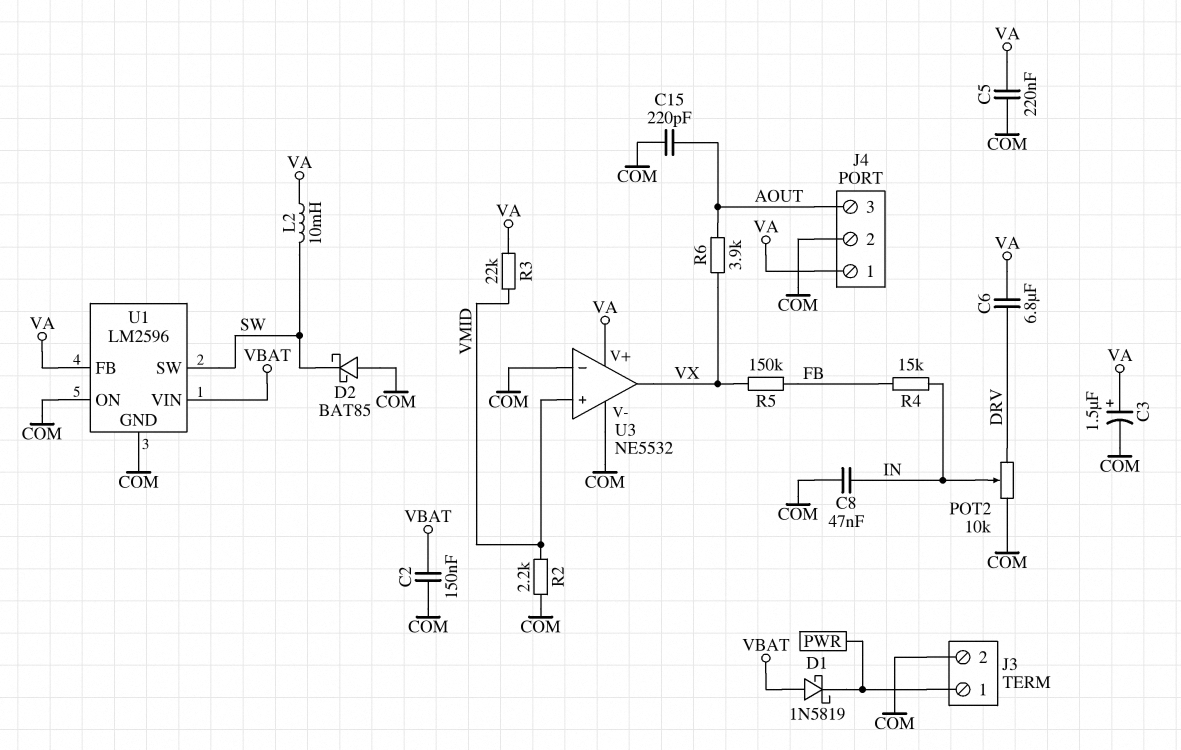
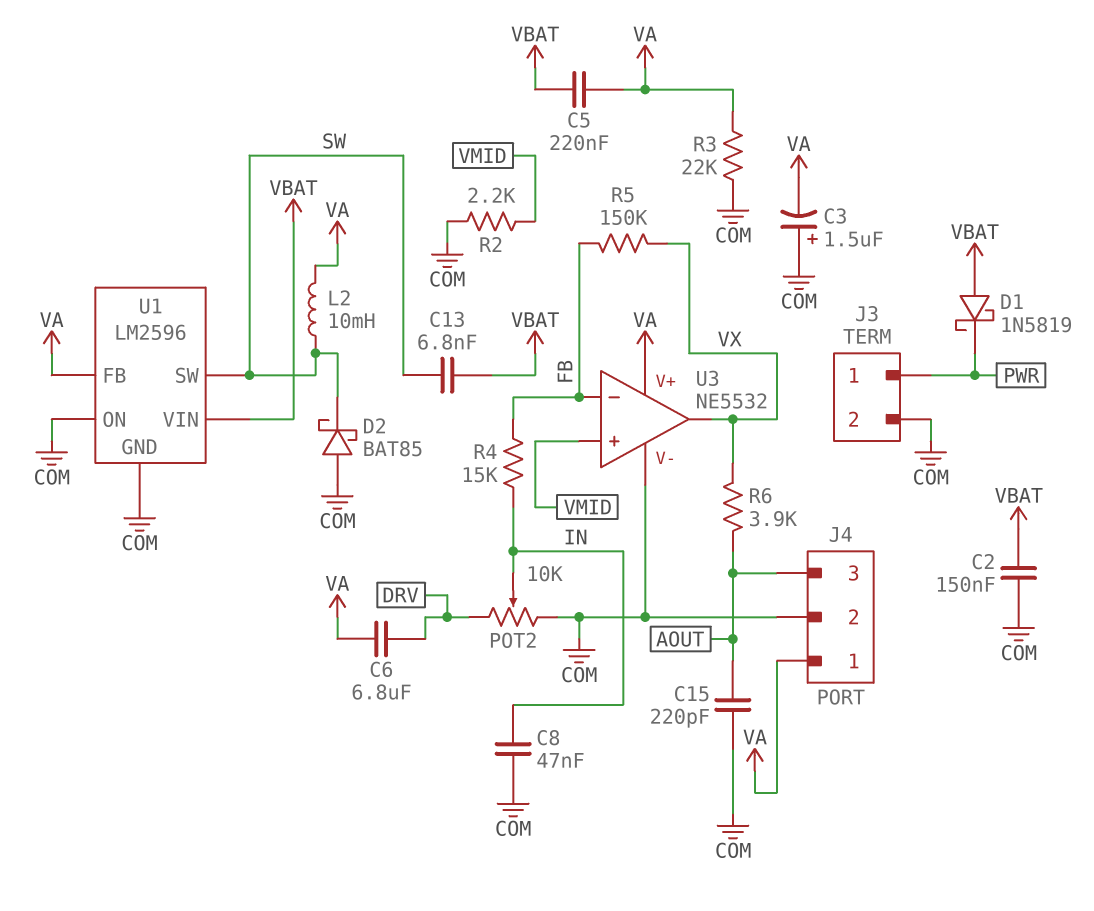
C3: 1.5uF (plus VA, minus COM) -> 1.5uF (plus COM, minus VA)
C5: 220nF (COM, VA) -> 220nF (VA, VBAT)
C13: none -> 6.8nF (SW, VBAT)
R3: 22k (VA, VMID) -> 22k (COM, VA)
U3 pin in-: COM -> FB

